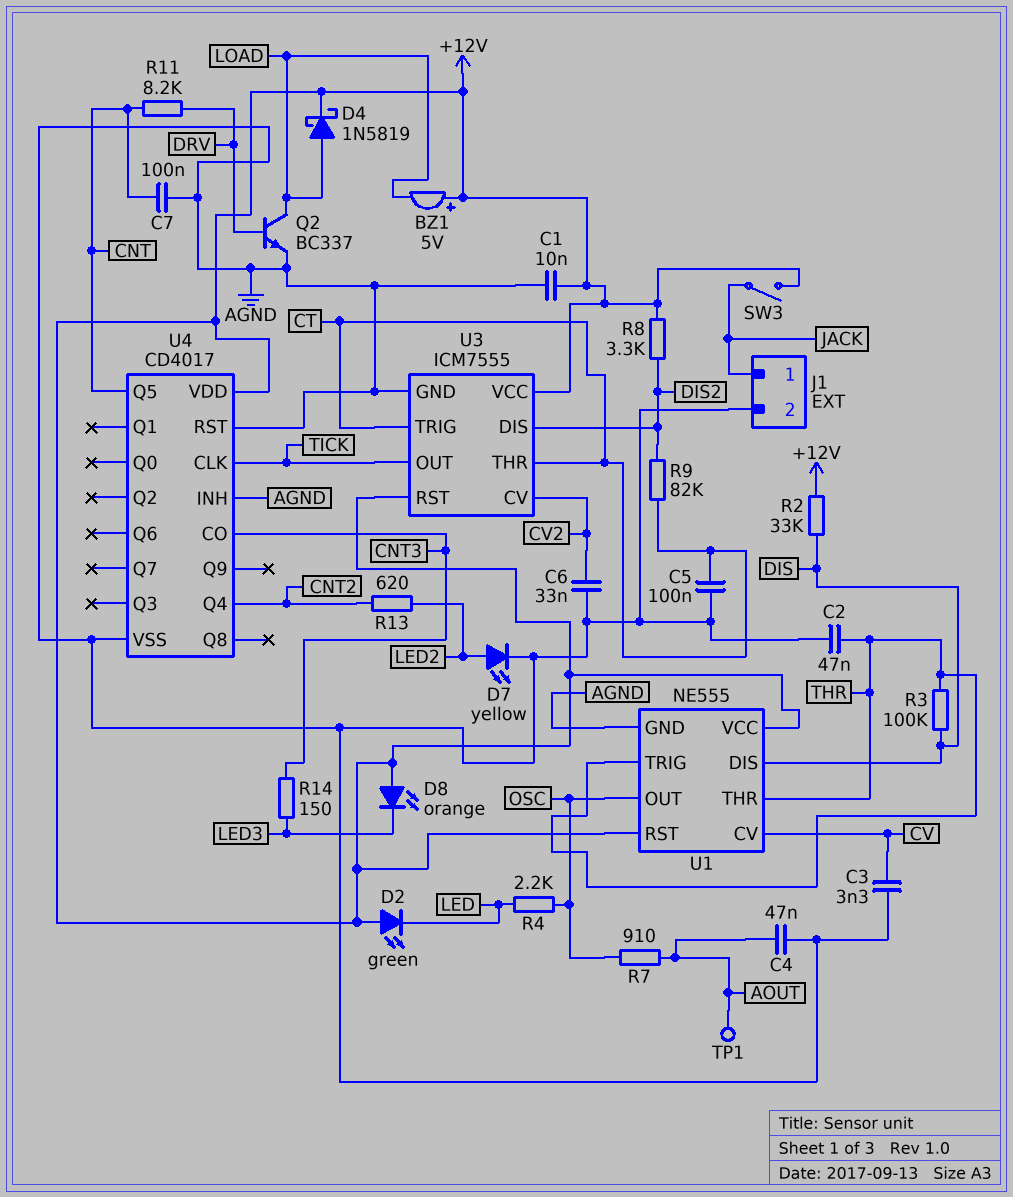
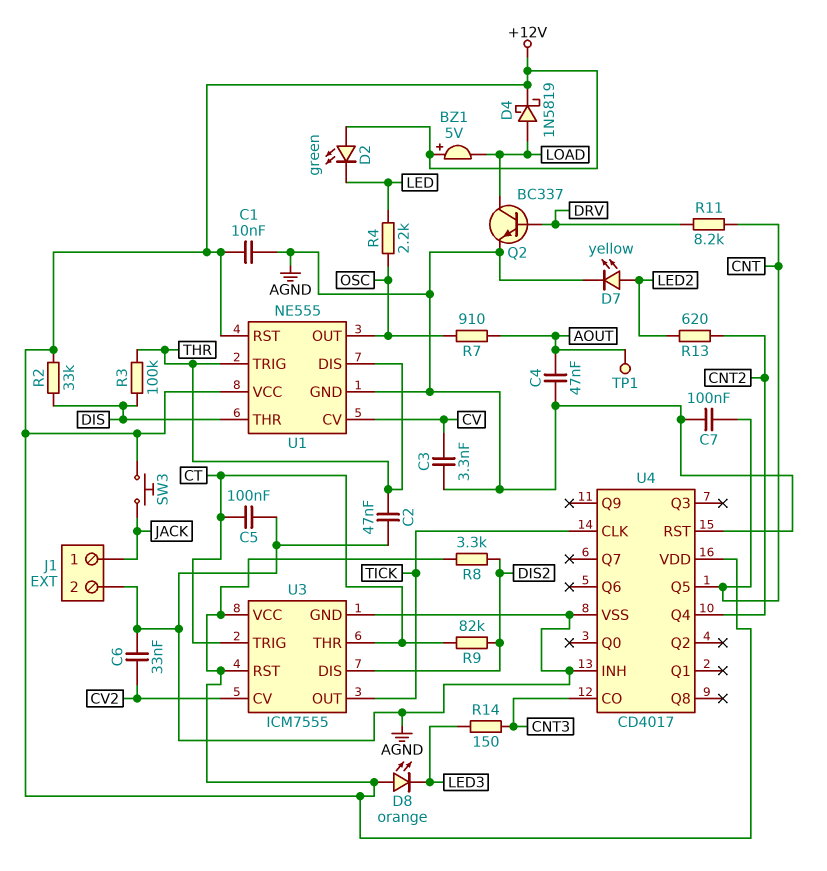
SW3: switch (+12V, JACK) -> button (+12V, JACK)
U1 pin DIS: DIS -> THR
U1 pin THR: THR -> DIS

